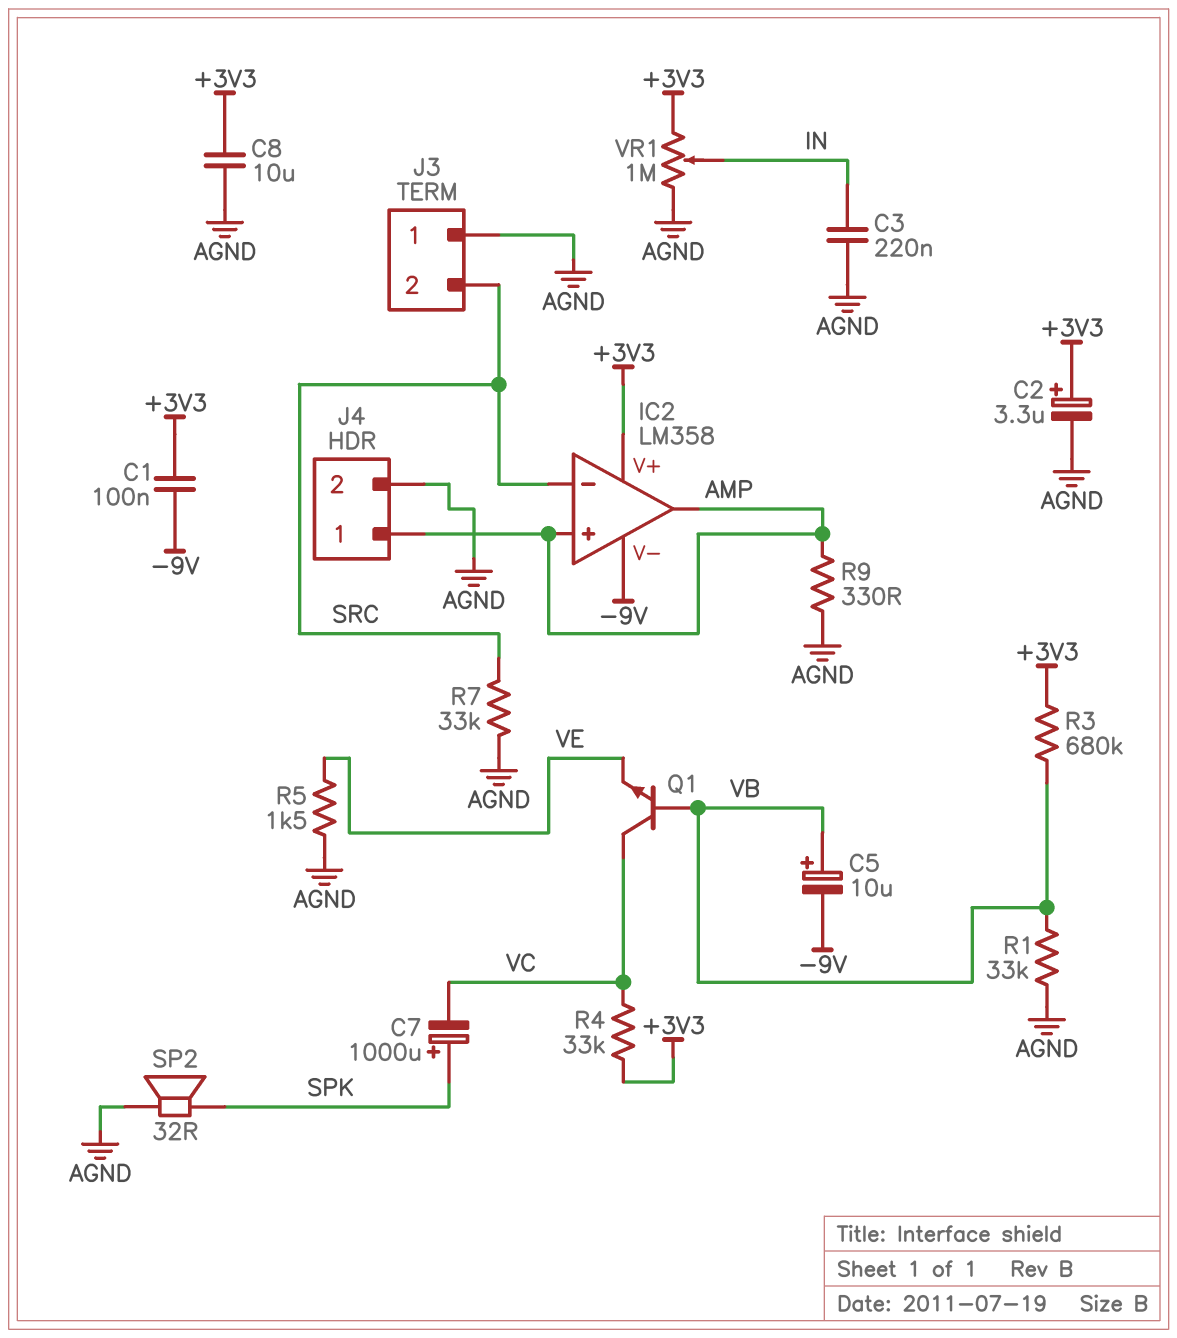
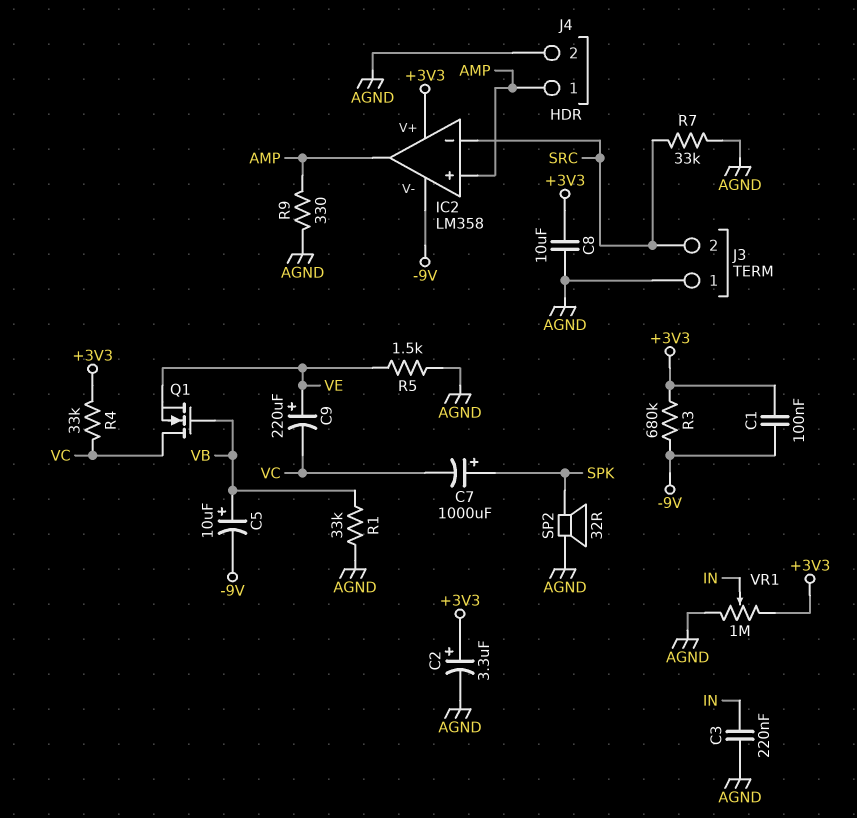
C9: none -> 220uF (plus VE, minus VC)
Q1: NPN (B VB, C VC, E VE) -> NMOS (G VB, D VC, S VE)
R3: 680k (+3V3, VB) -> 680k (+3V3, -9V)

